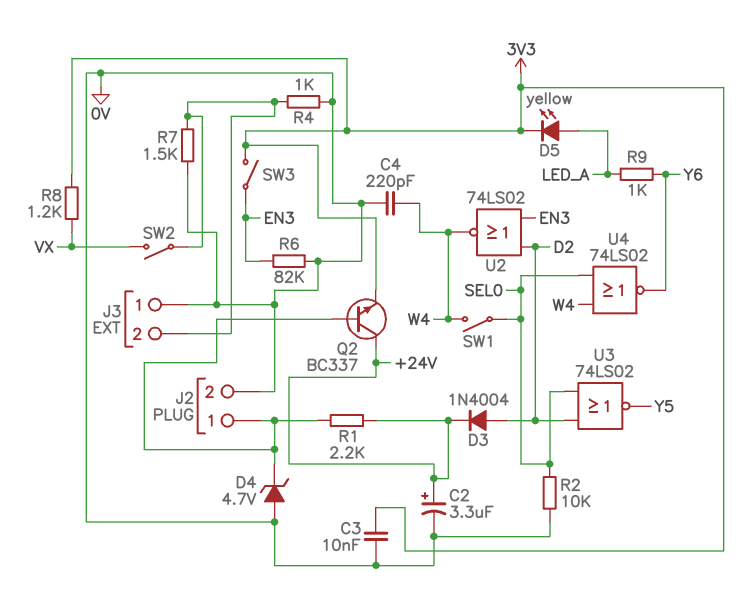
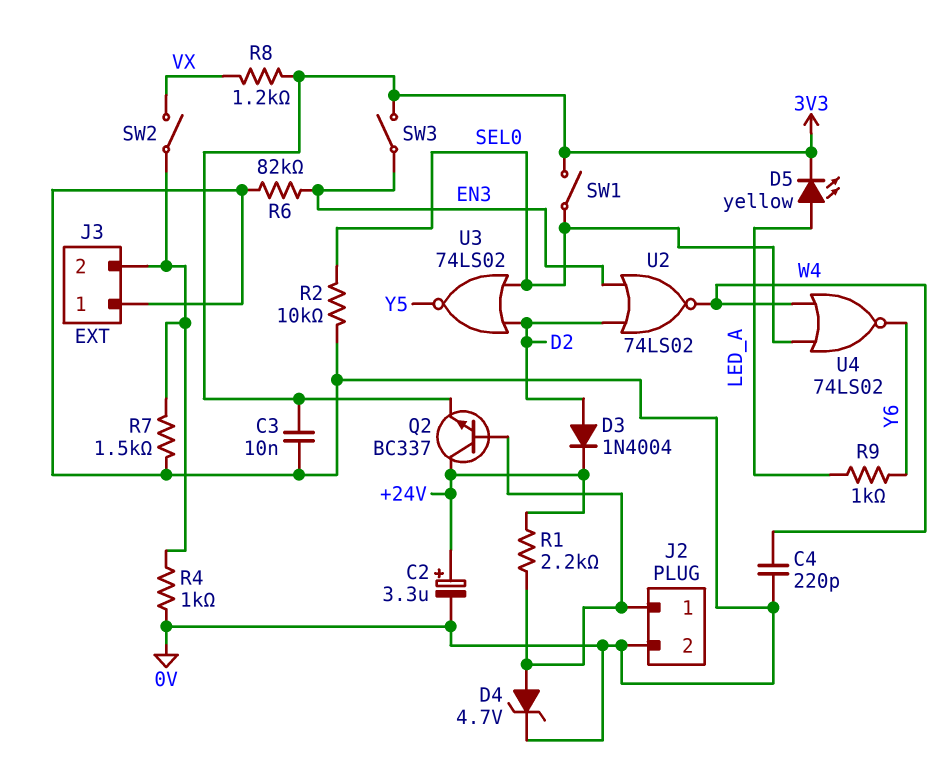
D4: zener 4.7V (A 0V, K J2/1) -> zener 4.7V (A J2/1, K 0V)
SW1: switch (SEL0, W4) -> switch (3V3, SEL0)

